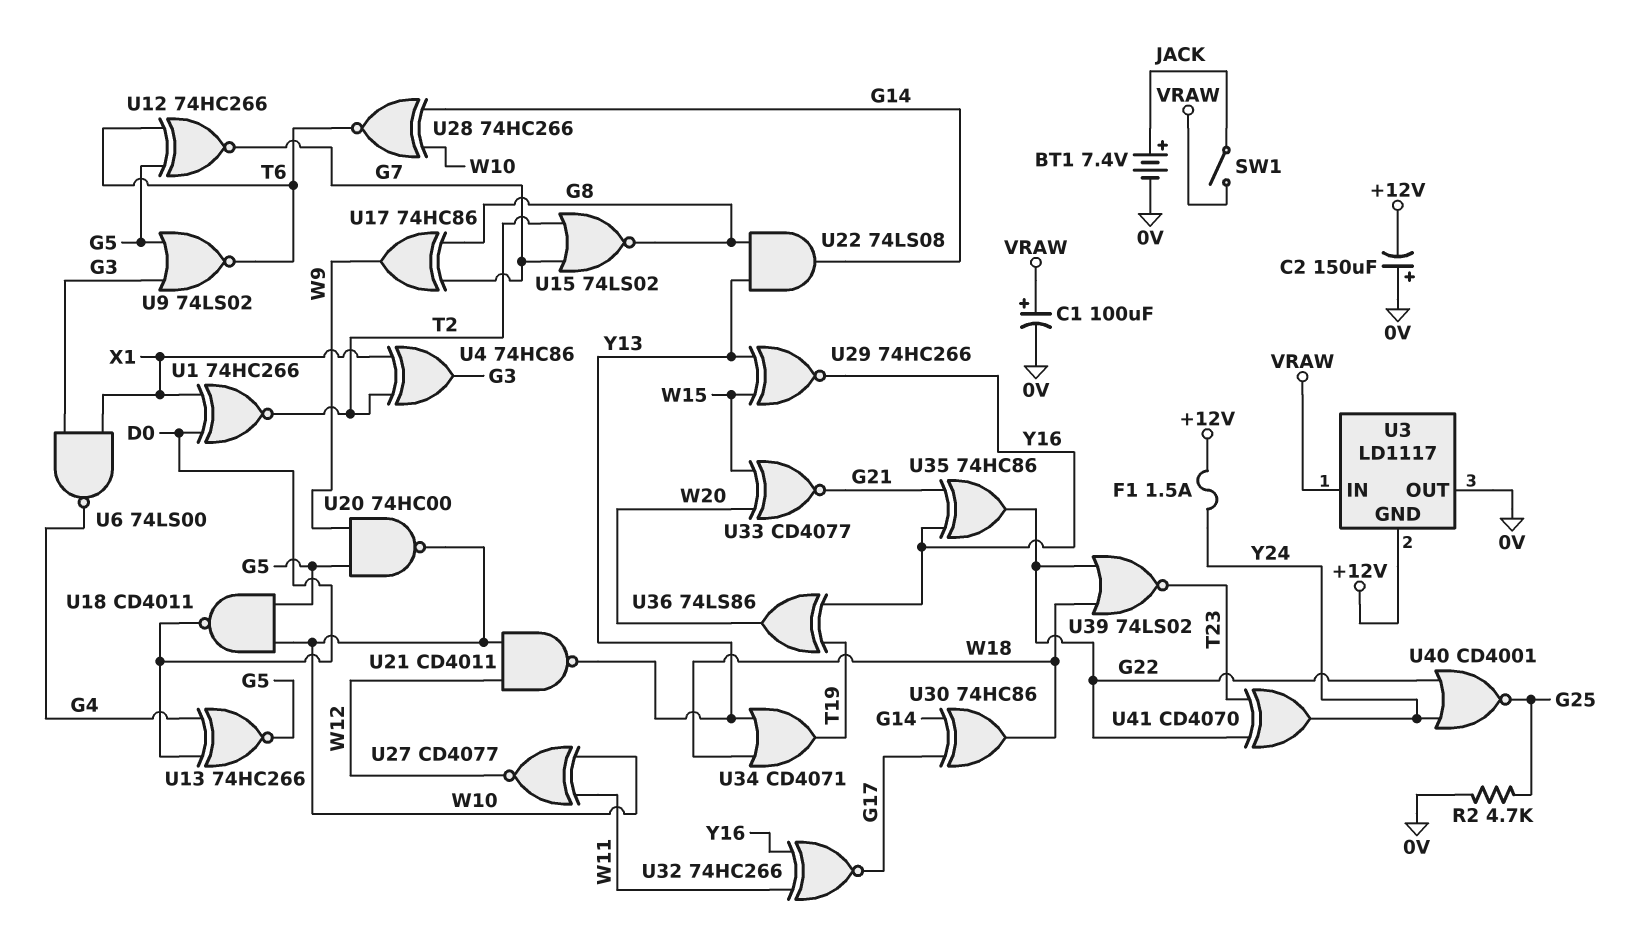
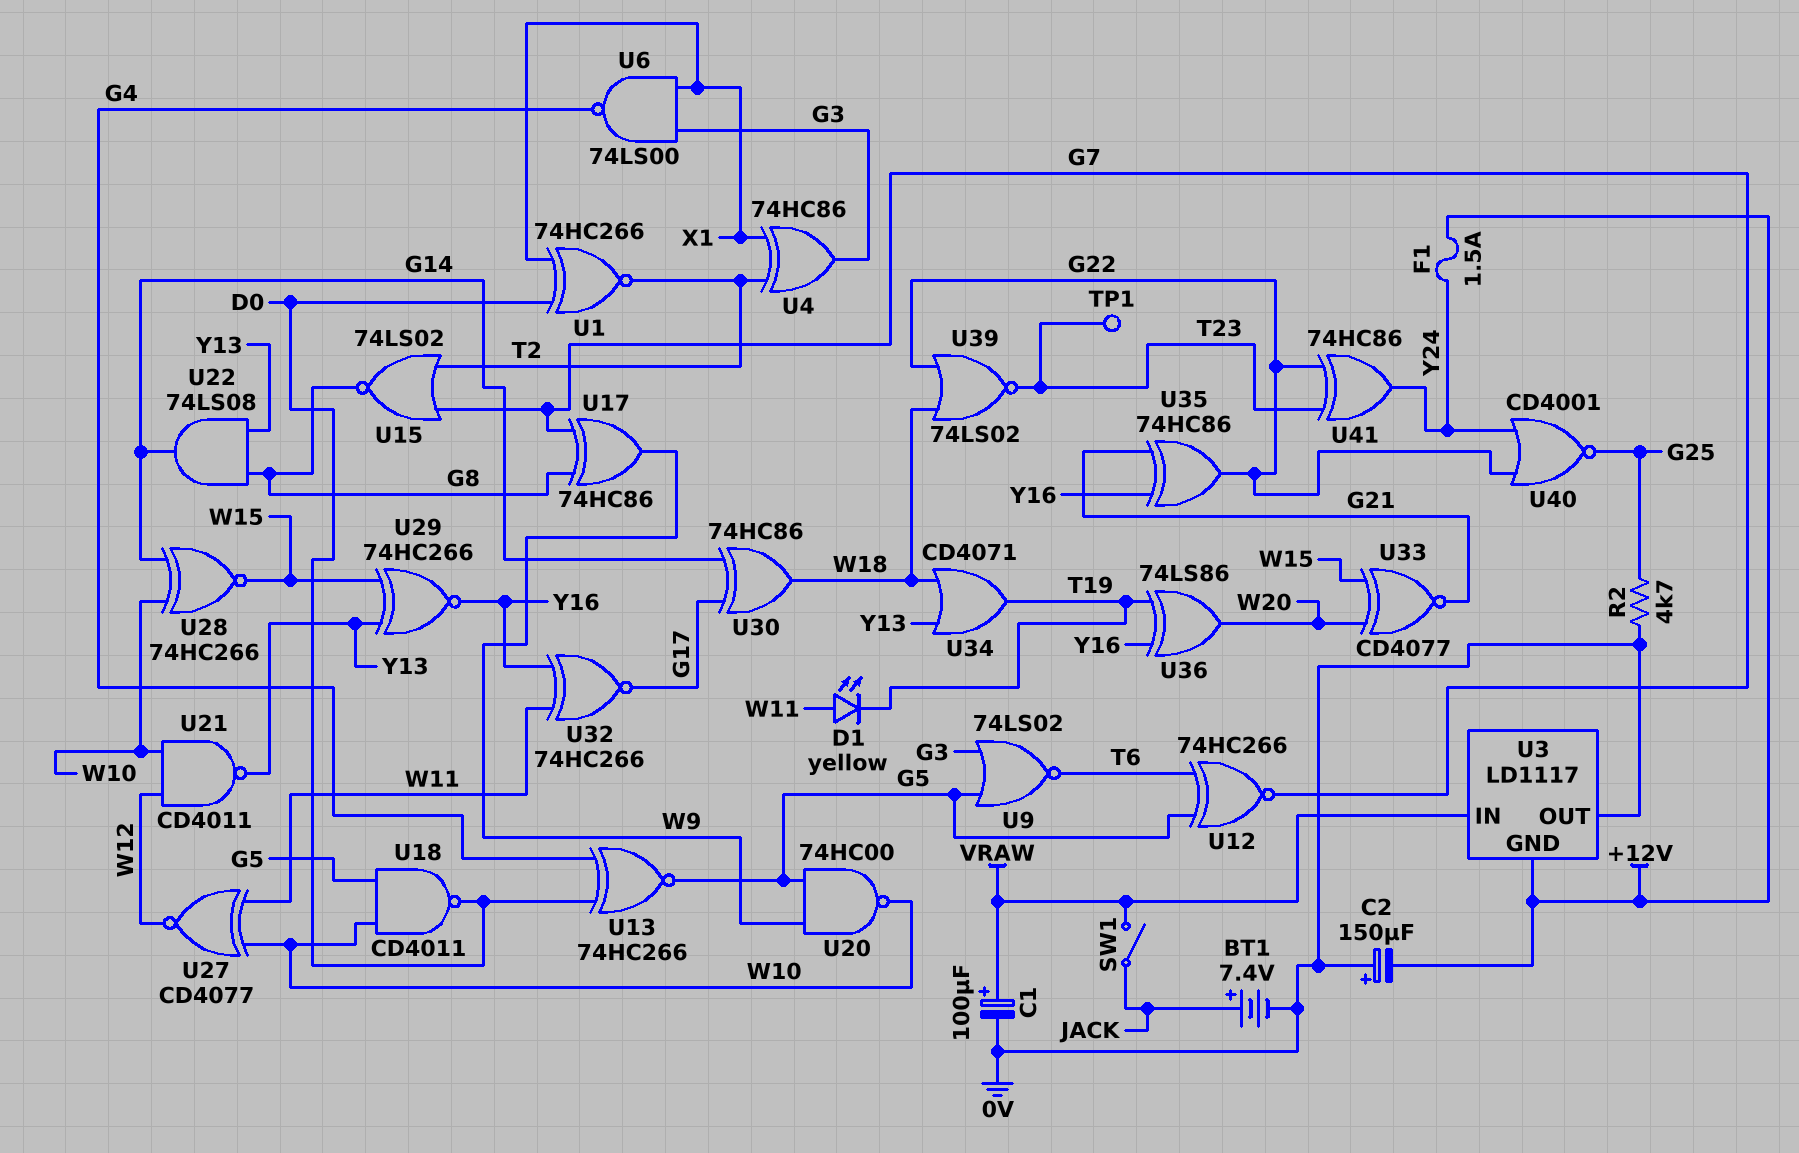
D1: none -> LED yellow (A W11, K T19)
TP1: none -> test point (T23)
U28: XNOR 74HC266 (in G14, in W10, out T6) -> XNOR 74HC266 (in G14, in W10, out W15)
U41: XOR CD4070 (in G22, in T23, out Y24) -> XOR 74HC86 (in G22, in T23, out Y24)

